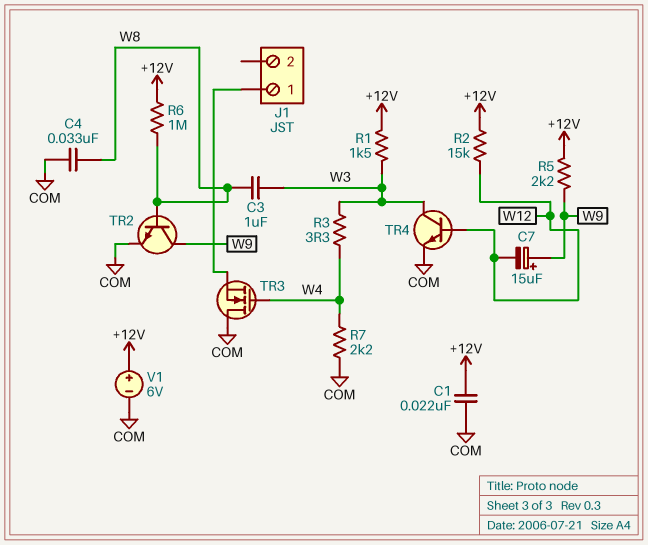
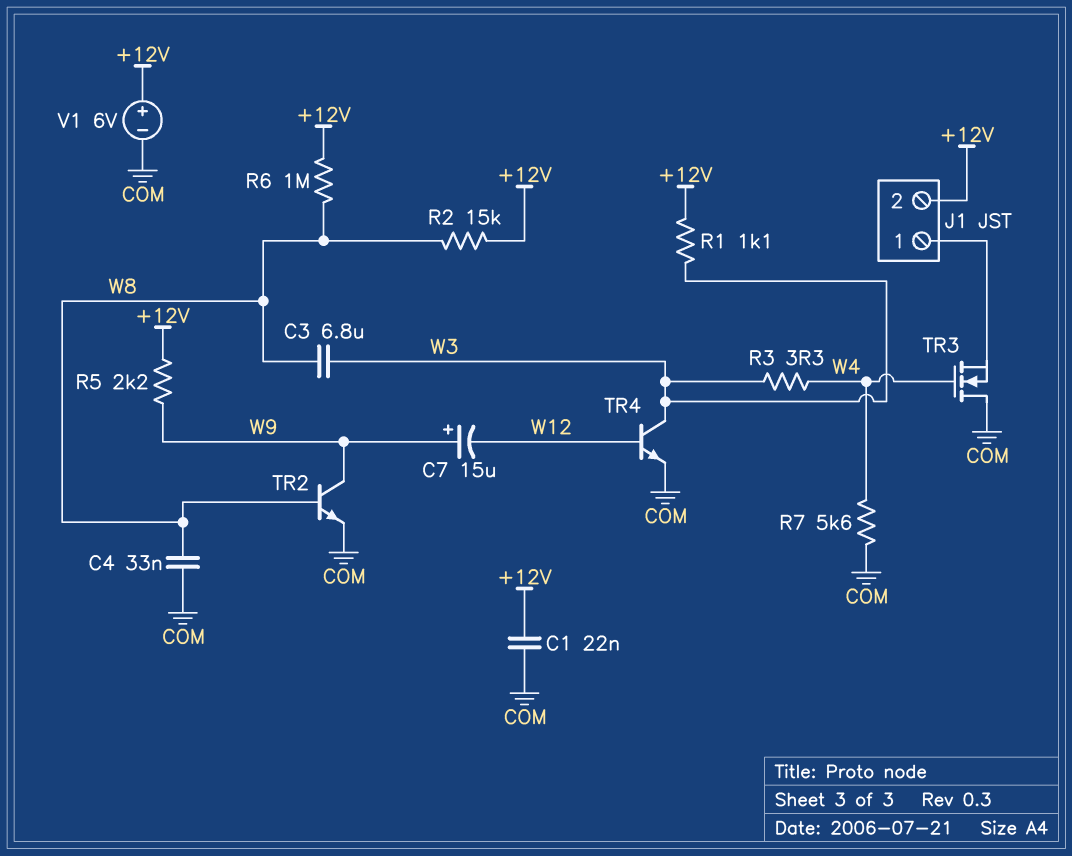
C3: 1uF (W3, W8) -> 6.8uF (W3, W8)
J1 pin 2: none -> +12V
R1: 1.5k (+12V, W3) -> 1.1k (+12V, W3)
R2: 15k (+12V, W12) -> 15k (+12V, W8)
R7: 2.2k (COM, W4) -> 5.6k (COM, W4)

